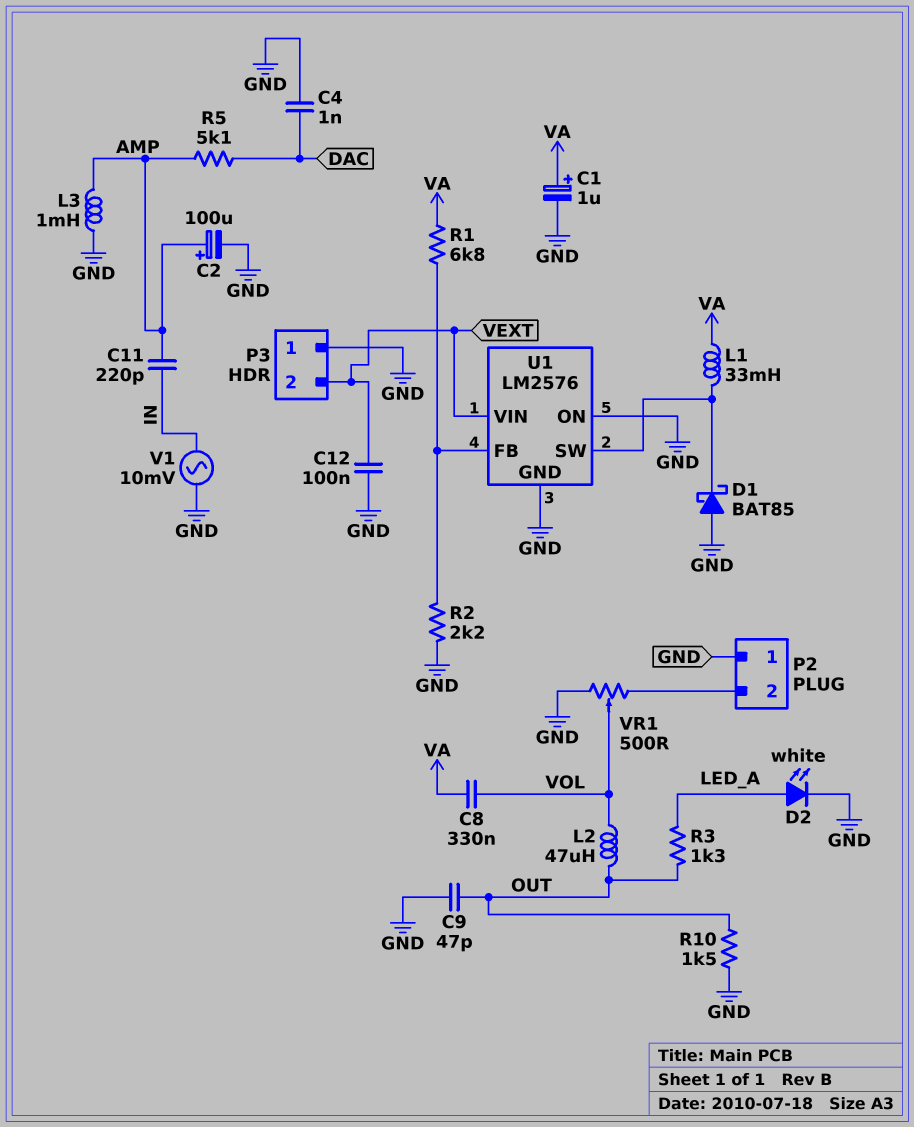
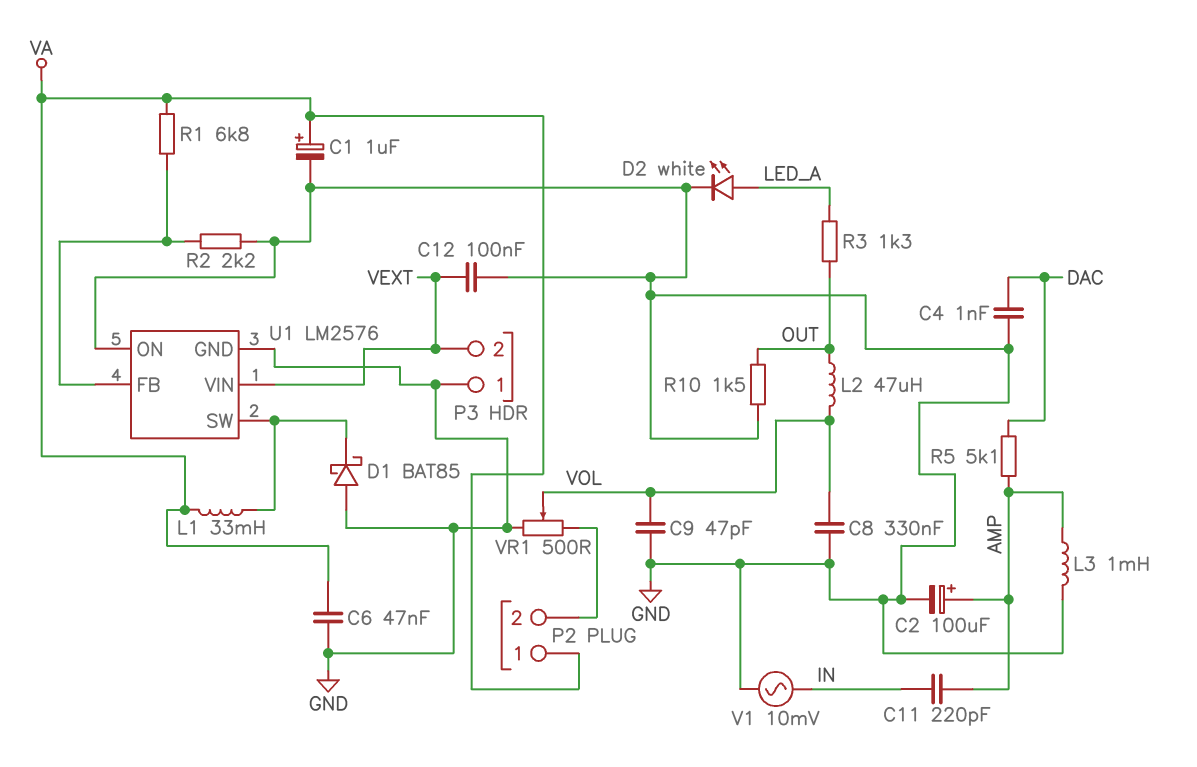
C6: none -> 47nF (GND, VA)
C8: 330nF (VA, VOL) -> 330nF (GND, VOL)
C9: 47pF (GND, OUT) -> 47pF (GND, VOL)
P2 pin 1: GND -> VA

